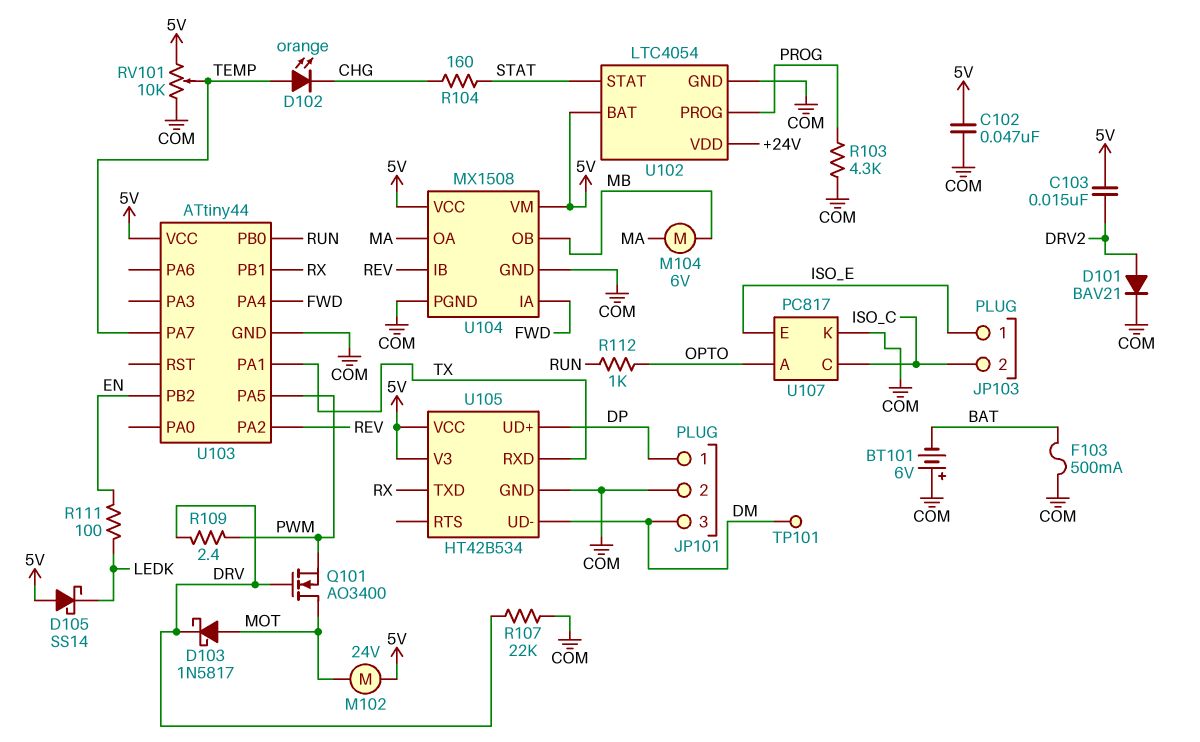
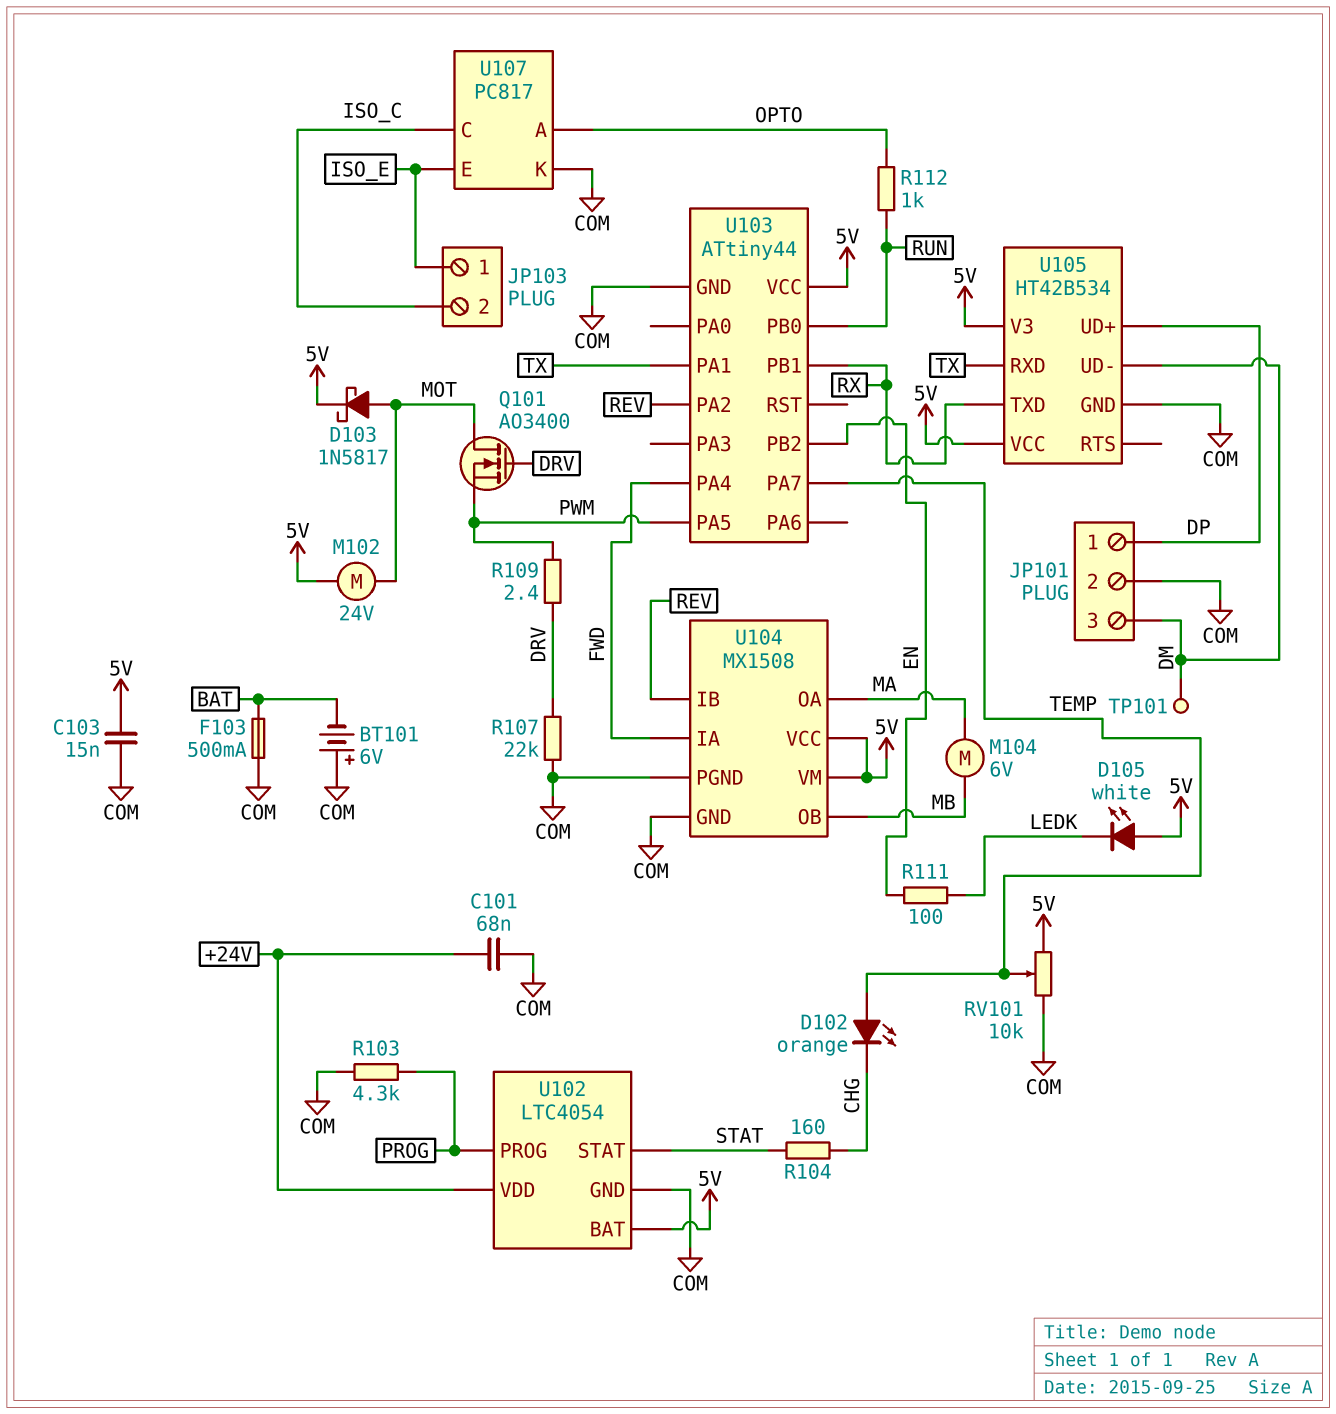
C101: none -> 68nF (+24V, COM)
C102: 47nF (5V, COM) -> none
C103: 15nF (5V, DRV2) -> 15nF (5V, COM)
D101: diode BAV21 (A DRV2, K COM) -> none
D103: schottky 1N5817 (A MOT, K DRV) -> schottky 1N5817 (A MOT, K 5V)
D105: schottky SS14 (A 5V, K LEDK) -> LED white (A 5V, K LEDK)

